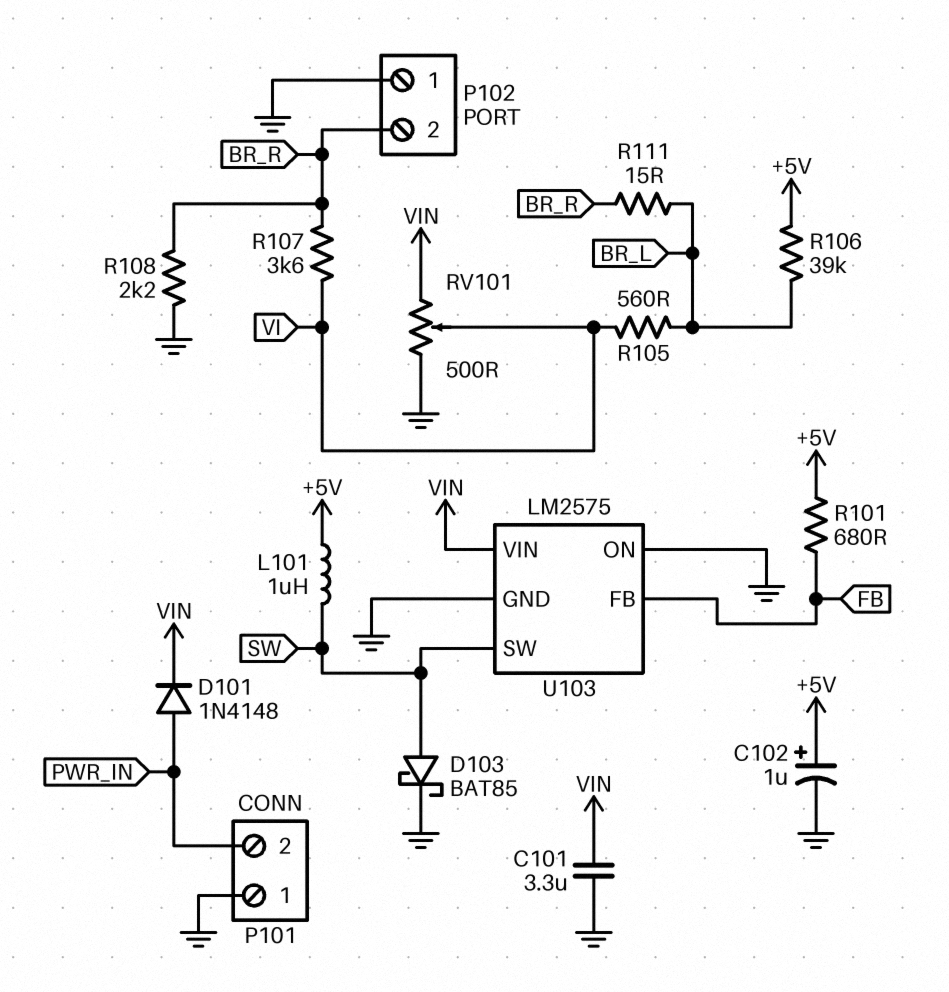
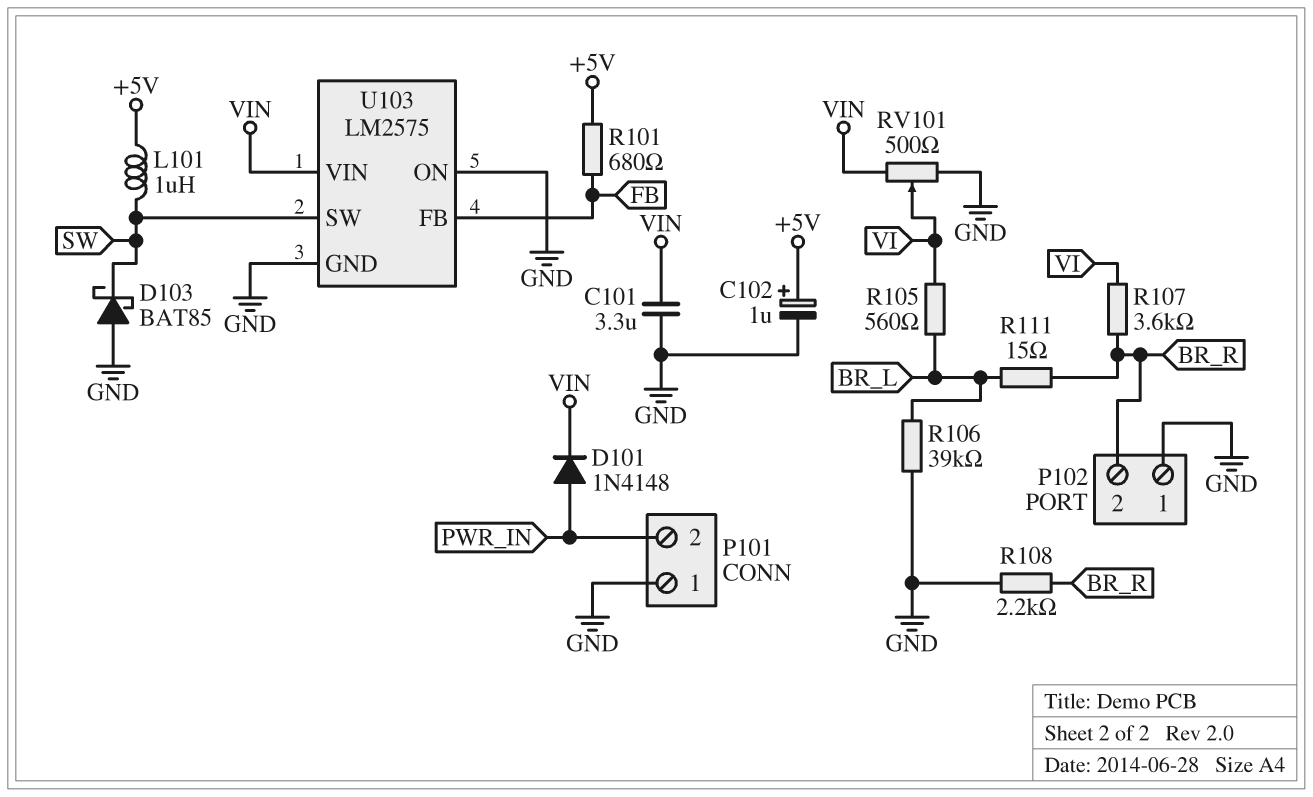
D103: schottky BAT85 (A SW, K GND) -> schottky BAT85 (A GND, K SW)
R106: 39k (+5V, BR_L) -> 39k (BR_L, GND)

